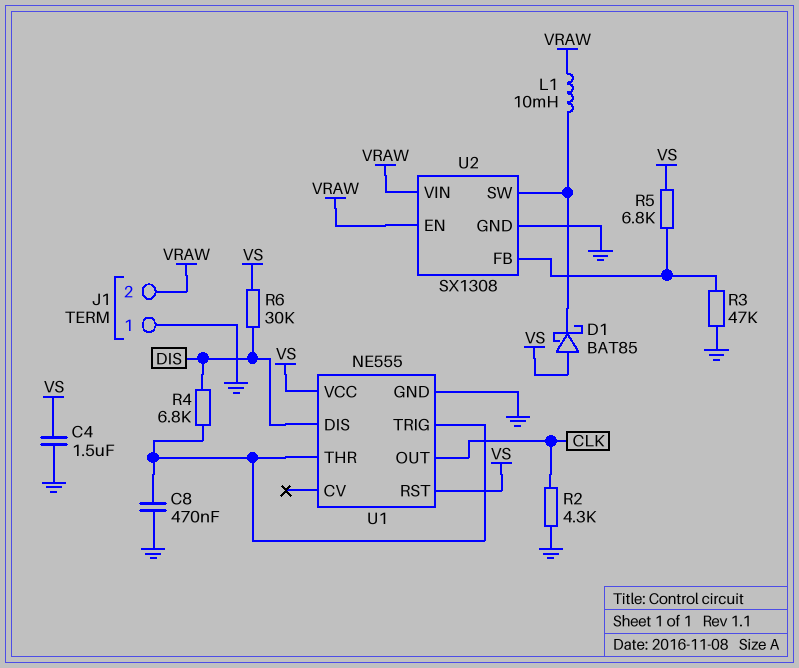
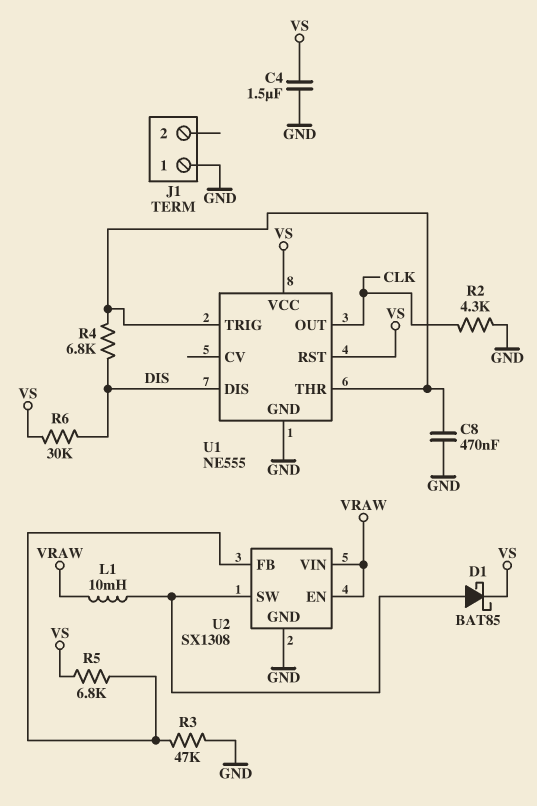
D1: schottky BAT85 (A VS, K U2/SW) -> schottky BAT85 (A U2/SW, K VS)
J1 pin 2: VRAW -> none

